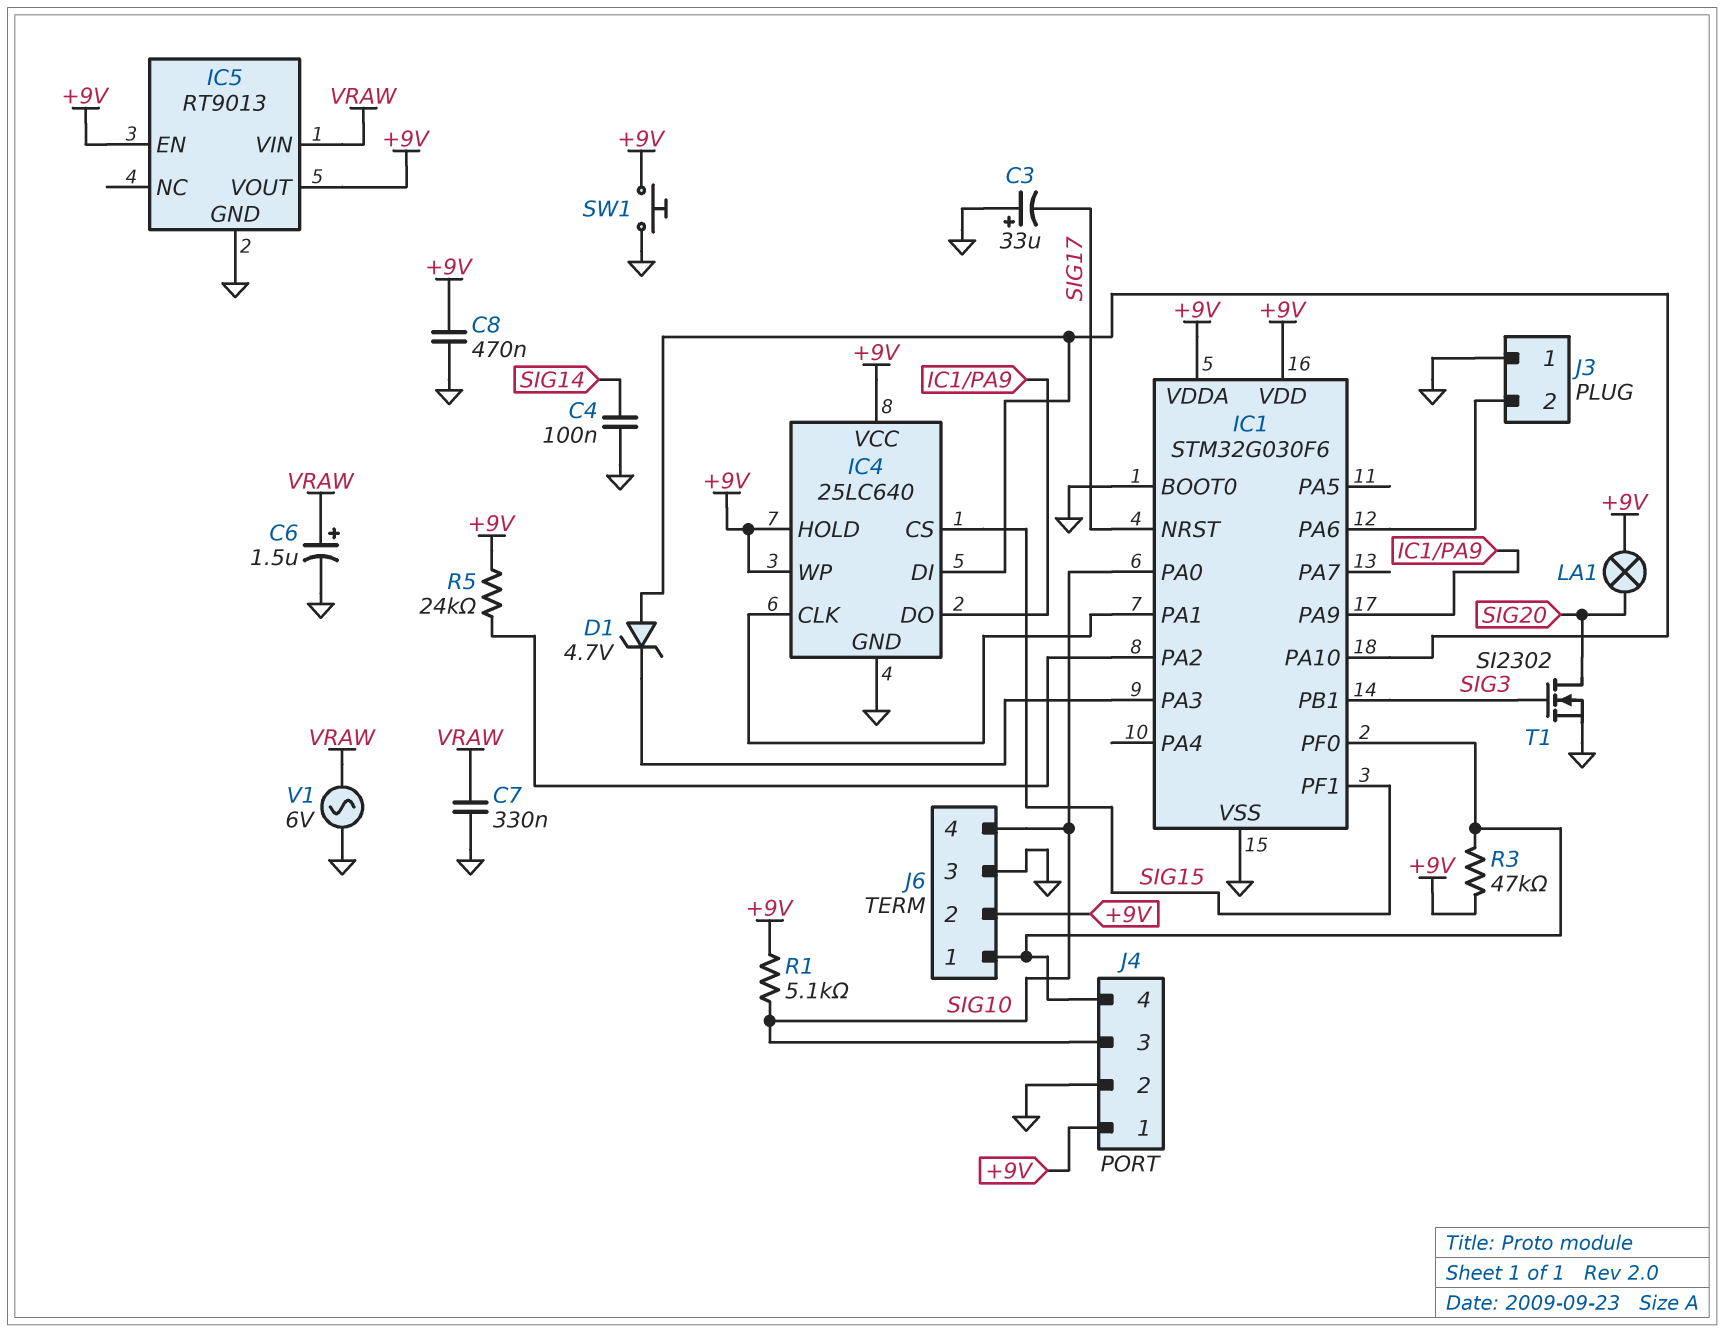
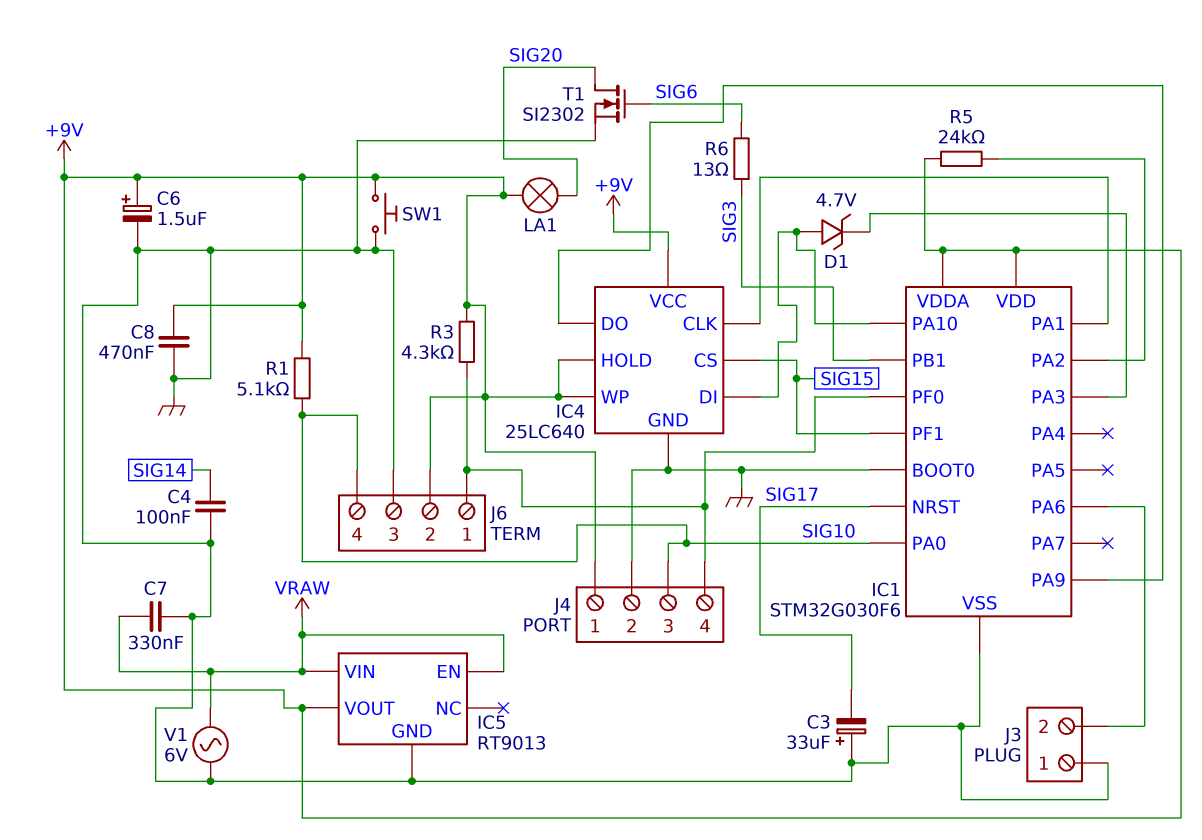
C6: 1.5uF (plus VRAW, minus GND) -> 1.5uF (plus +9V, minus GND)
IC5 pin EN: +9V -> VRAW
R3: 47k (+9V, IC1/PF0) -> 4.3k (+9V, IC1/PF0)
R6: none -> 13 (SIG3, SIG6)
T1: NMOS SI2302 (G SIG3, D SIG20, S GND) -> NMOS SI2302 (G SIG6, D SIG20, S GND)

